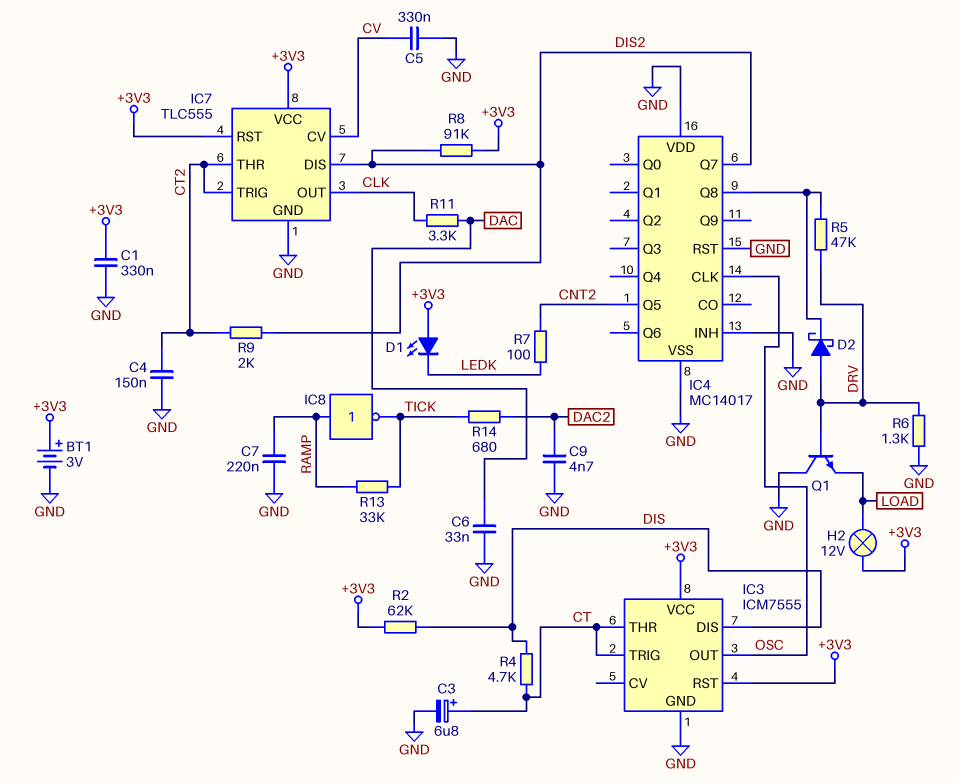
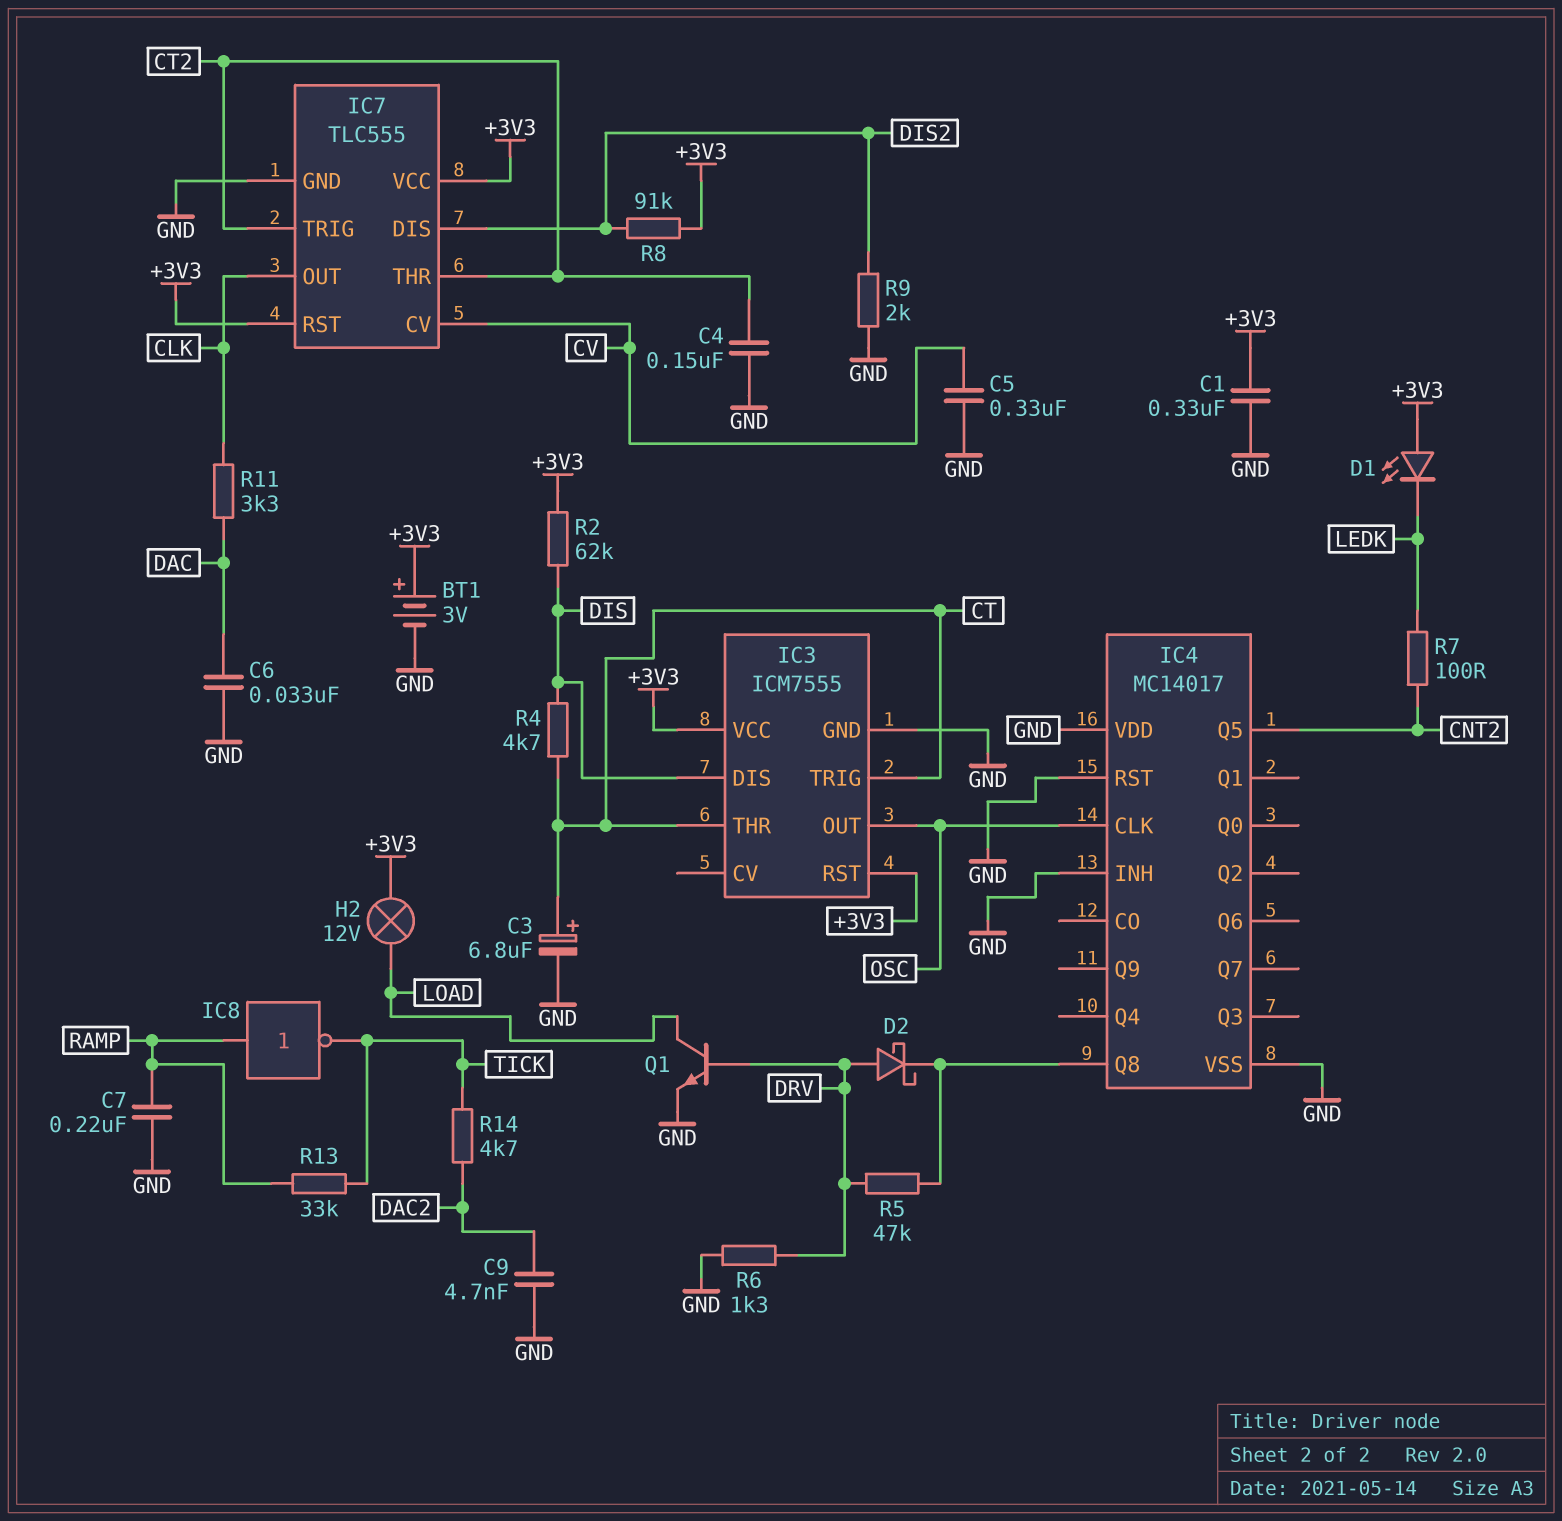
IC4 pin Q7: DIS2 -> none
Q1: NPN (B DRV, C GND, E LOAD) -> NPN (B DRV, C LOAD, E GND)
R9: 2k (CT2, DIS2) -> 2k (DIS2, GND)
R14: 680 (DAC2, TICK) -> 4.7k (DAC2, TICK)

